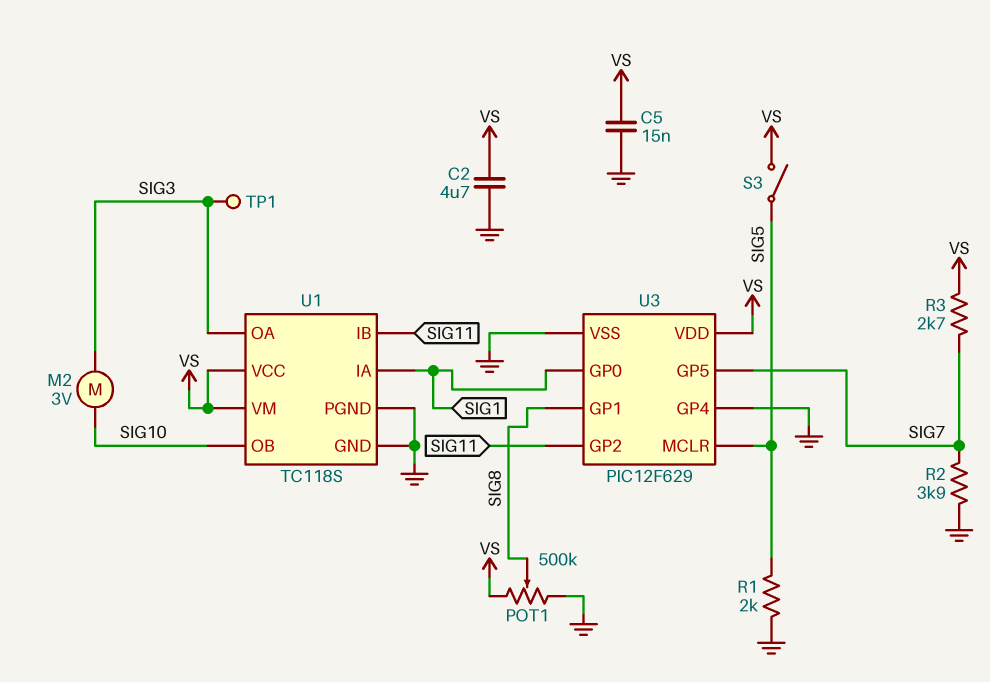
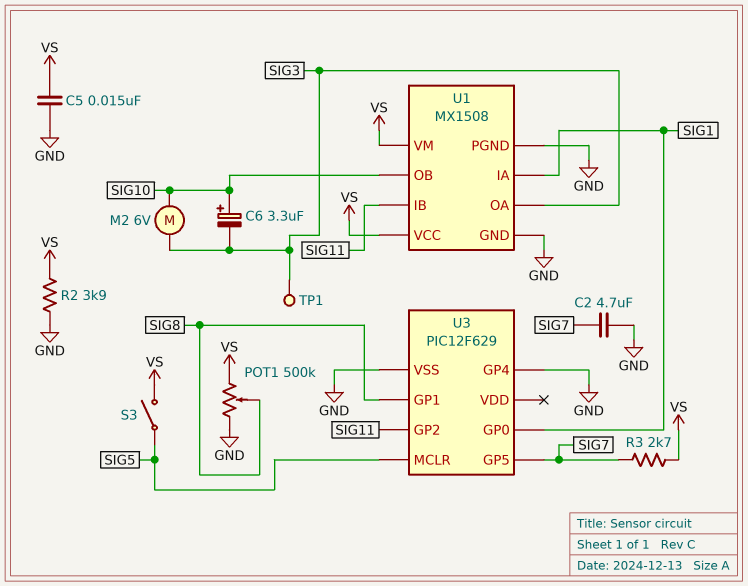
C2: 4.7uF (GND, VS) -> 4.7uF (GND, SIG7)
C6: none -> 3.3uF (plus SIG10, minus SIG3)
M2: motor 3V (SIG3, SIG10) -> motor 6V (SIG3, SIG10)
R1: 2k (GND, SIG5) -> none
R2: 3.9k (GND, SIG7) -> 3.9k (GND, VS)
U1: TC118S -> MX1508
U3 pin VDD: VS -> none

